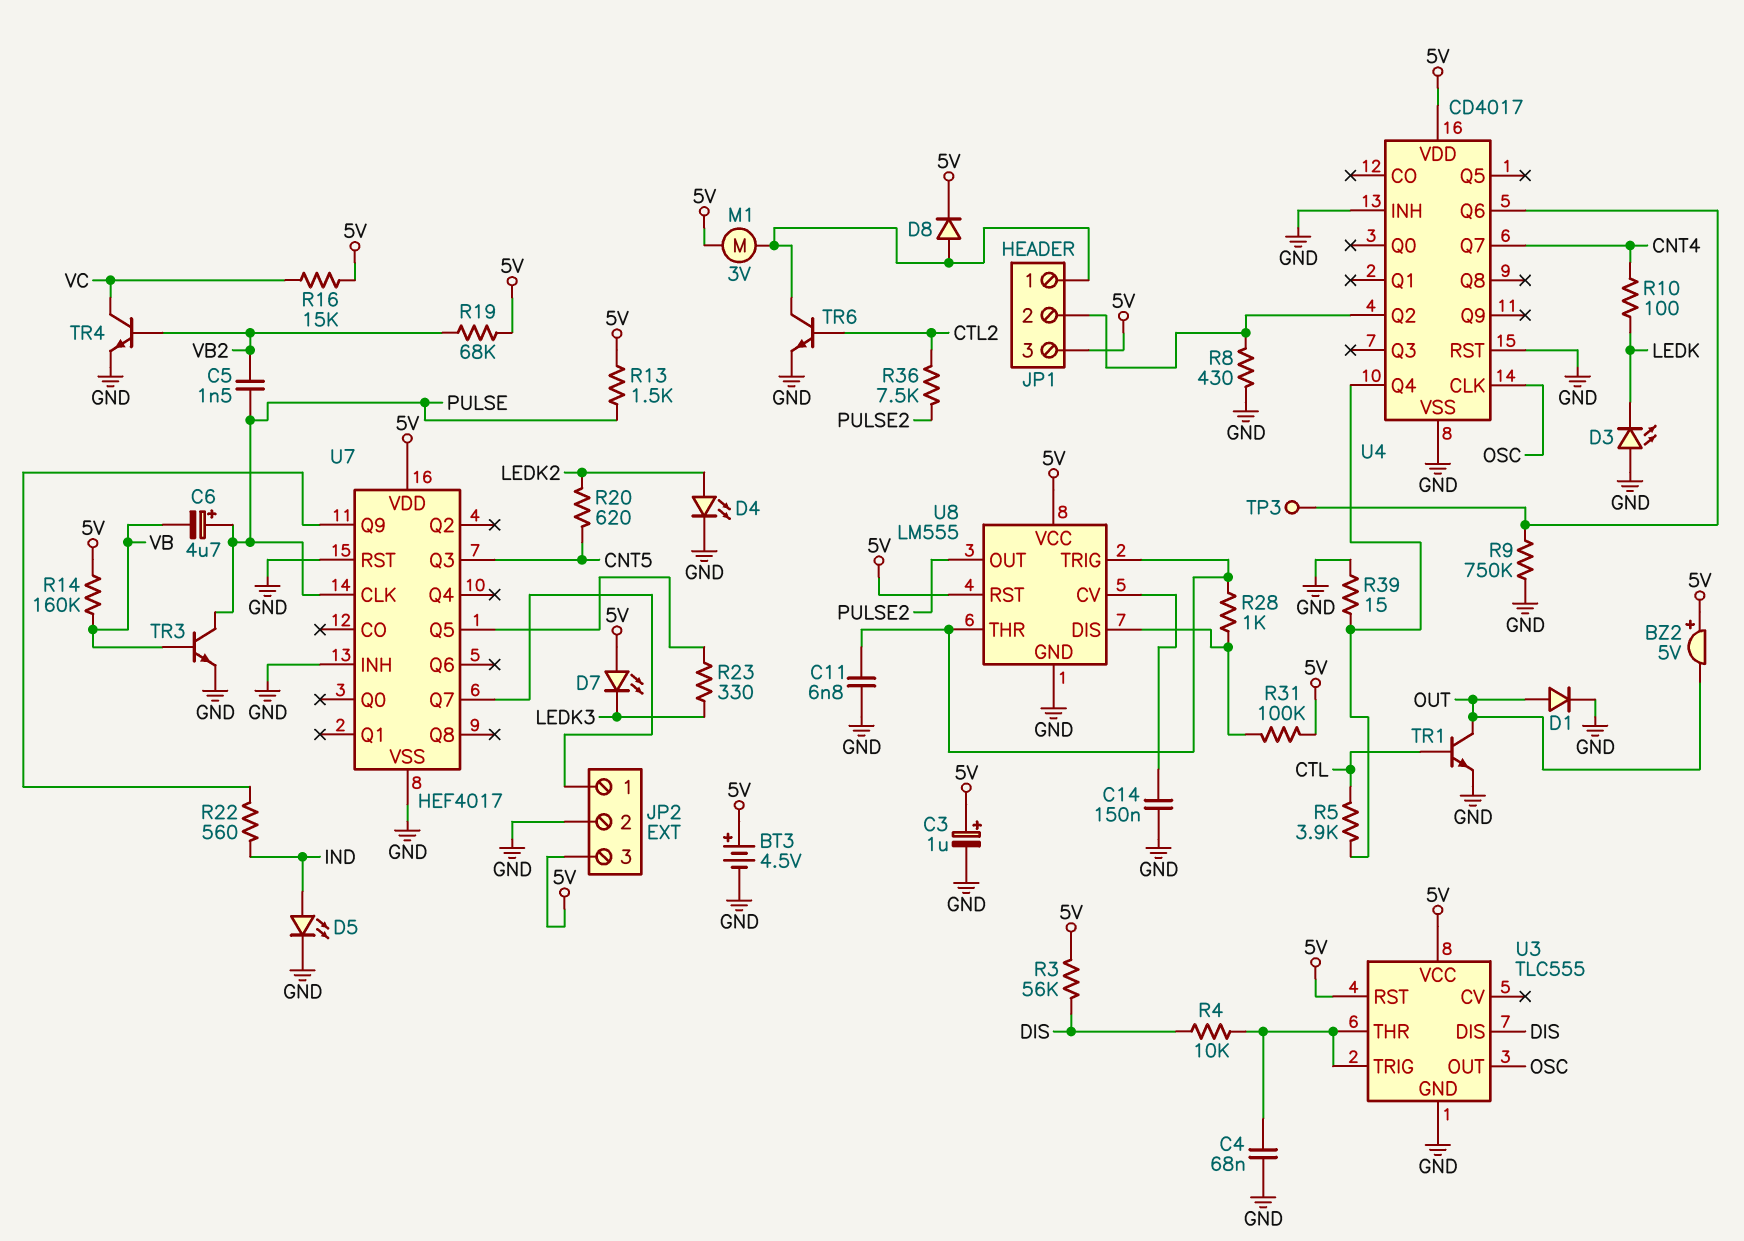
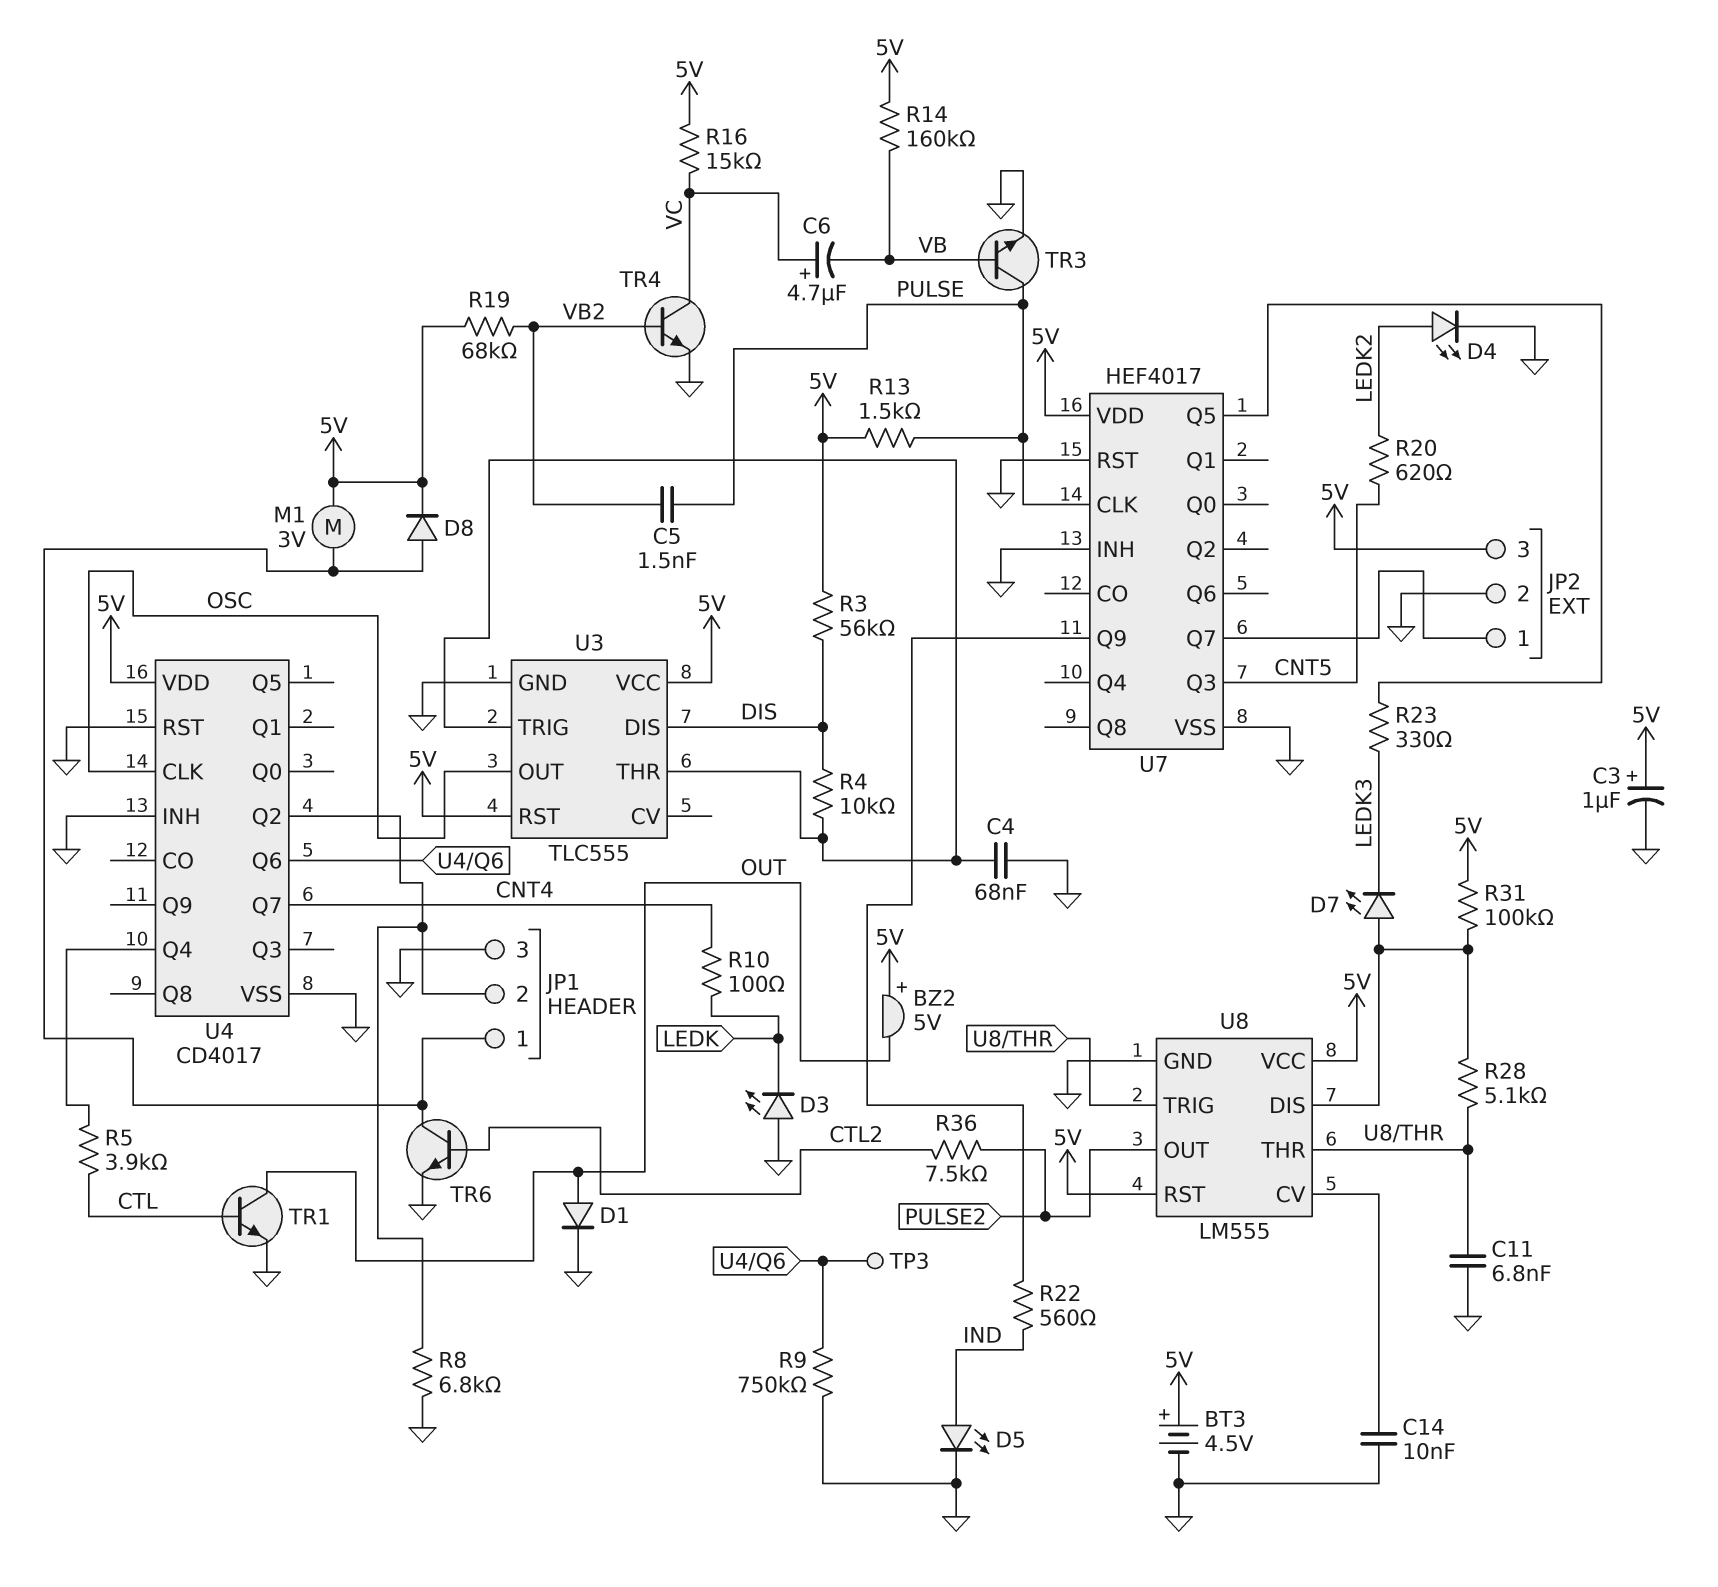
C6: 4.7uF (plus PULSE, minus VB) -> 4.7uF (plus VC, minus VB)
C14: 150nF (GND, U8/CV) -> 10nF (GND, U8/CV)
D7: LED (A 5V, K LEDK3) -> LED (A U8/DIS, K LEDK3)
JP1 pin 3: 5V -> GND
R8: 430 (GND, JP1/2) -> 6.8k (GND, JP1/2)
R28: 1k (U8/DIS, U8/THR) -> 5.1k (U8/DIS, U8/THR)
R39: 15 (GND, U4/Q4) -> none

